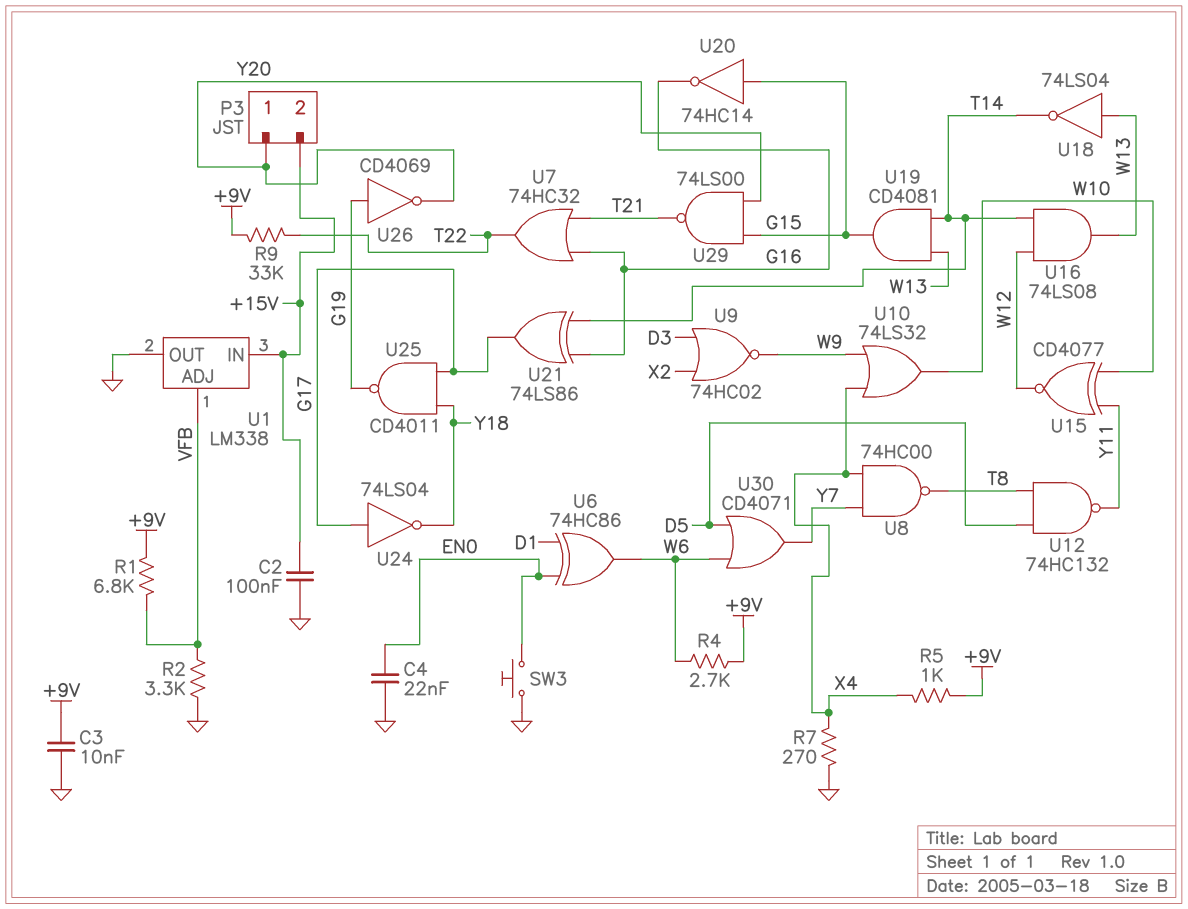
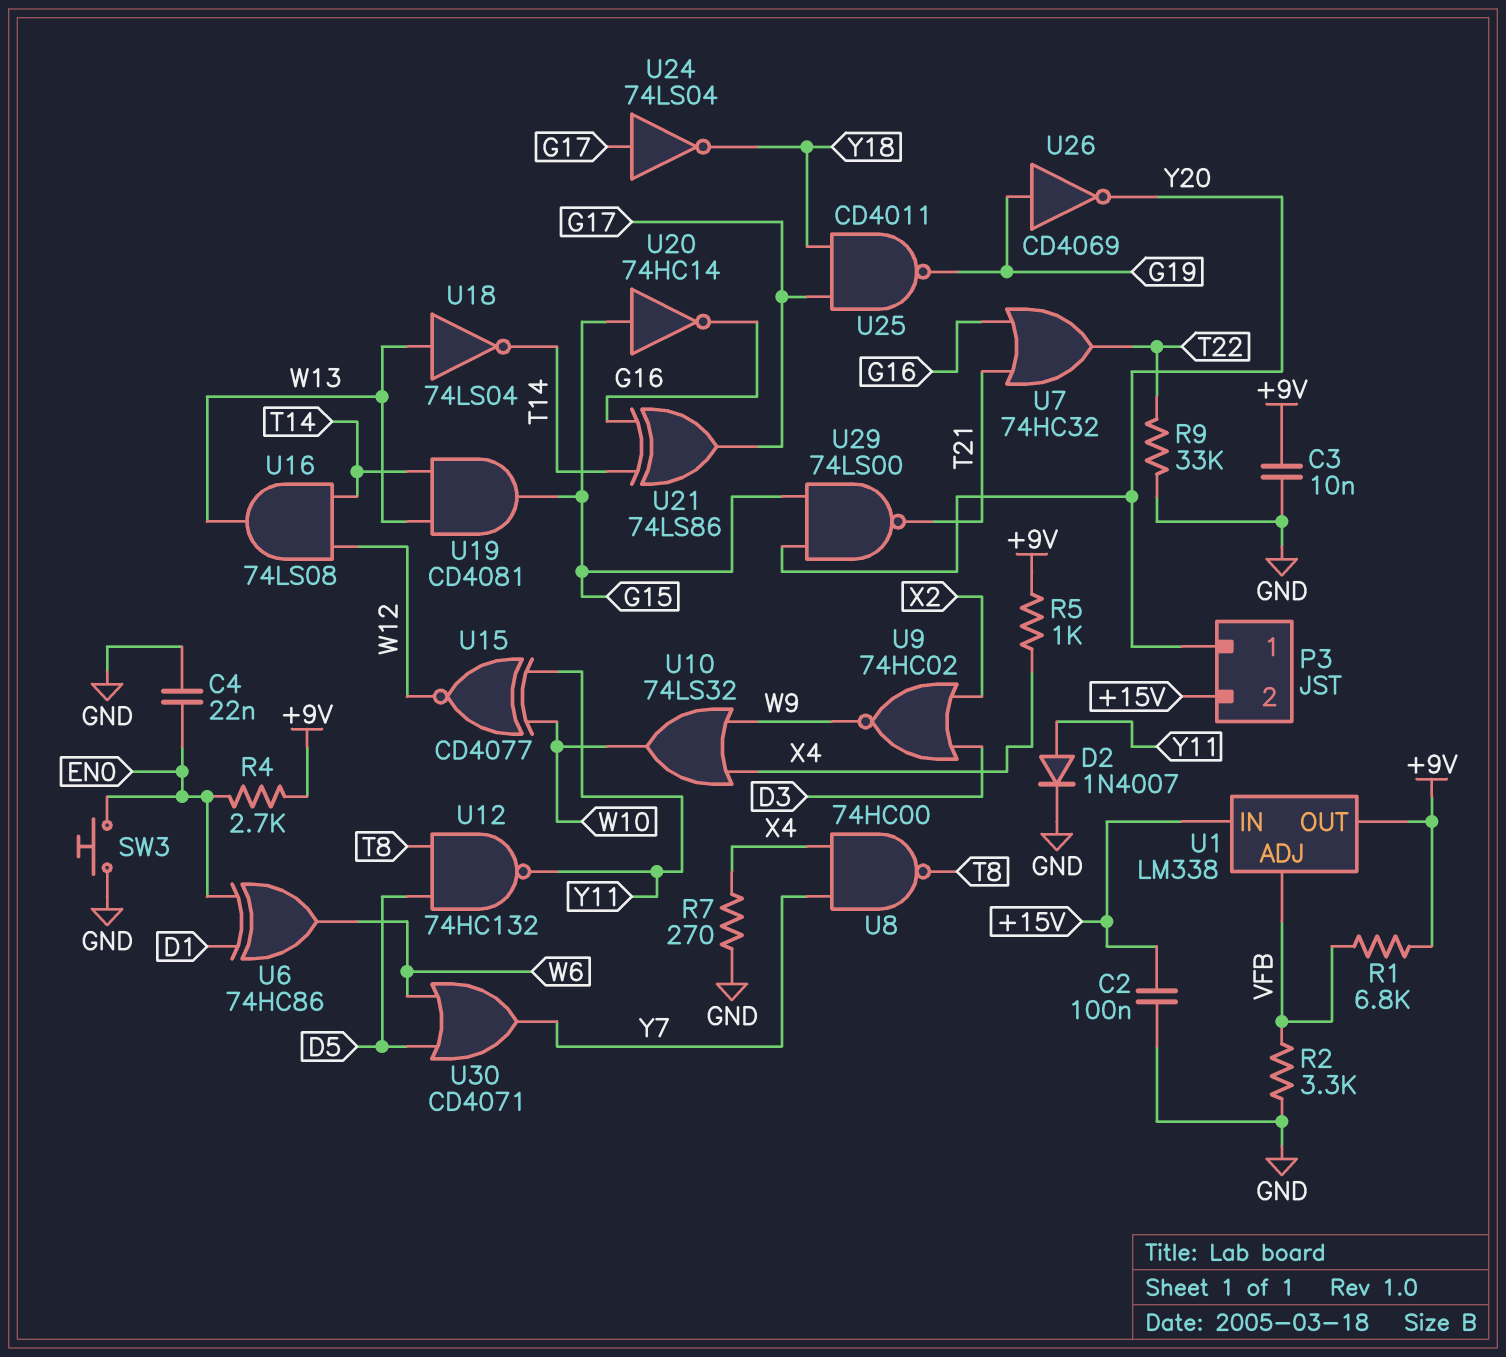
D2: none -> diode 1N4007 (A Y11, K GND)
R4: 2.7k (+9V, W6) -> 2.7k (+9V, EN0)
R9: 33k (+9V, T22) -> 33k (GND, T22)
U1 pin OUT: GND -> +9V

